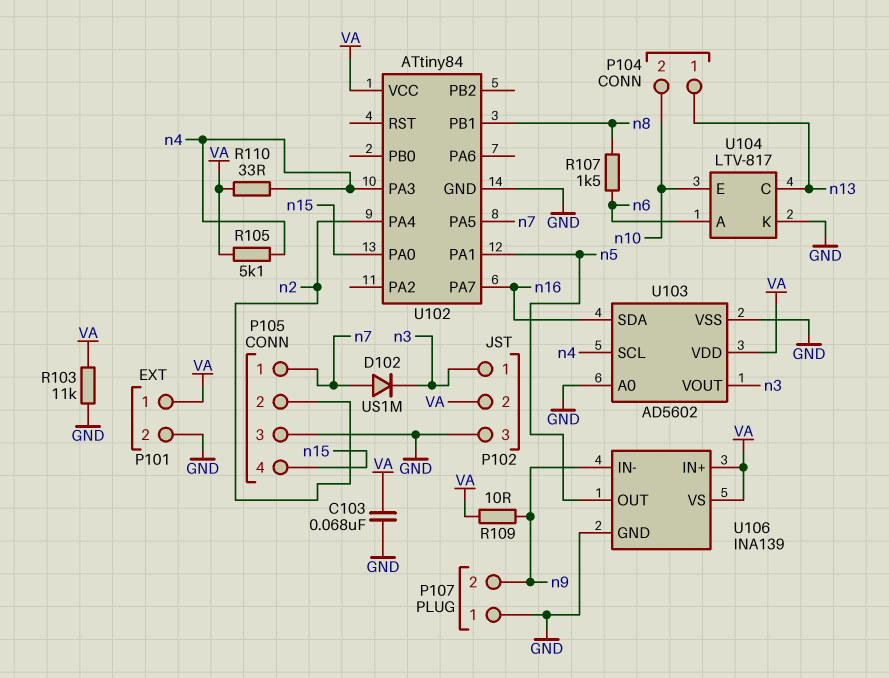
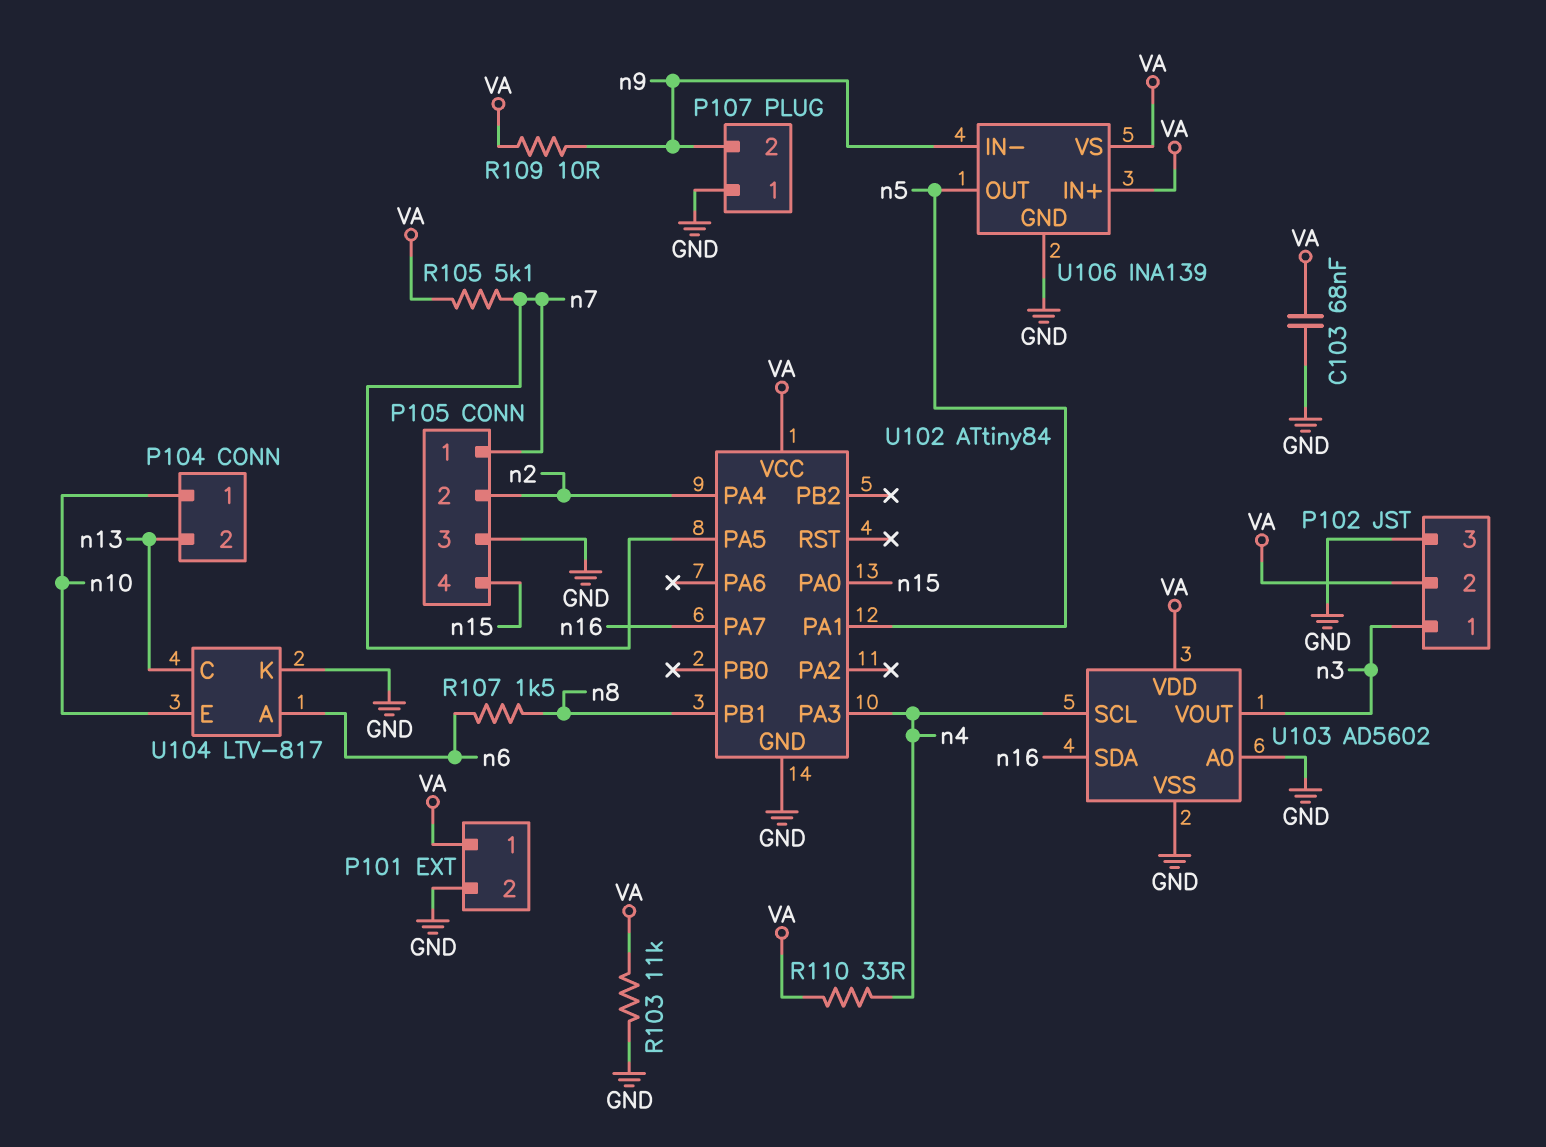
D102: diode US1M (A n7, K n3) -> none
P104 pin 1: n13 -> n10
P104 pin 2: n10 -> n13
R105: 5.1k (VA, n4) -> 5.1k (VA, n7)

